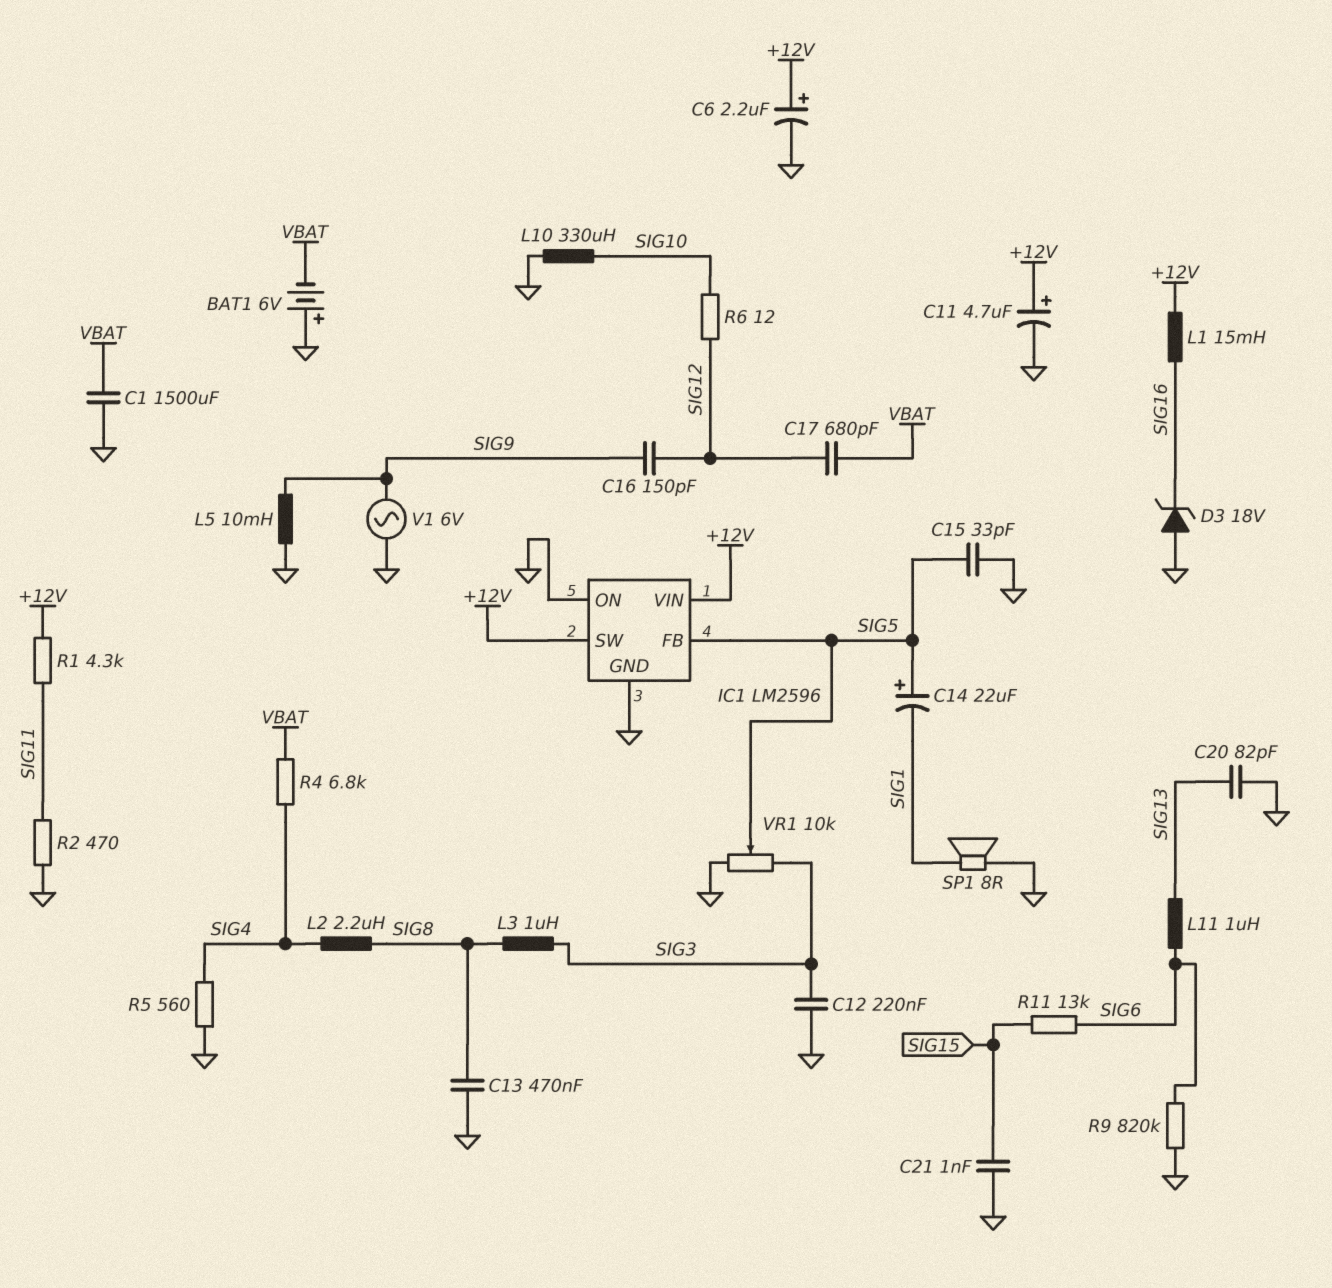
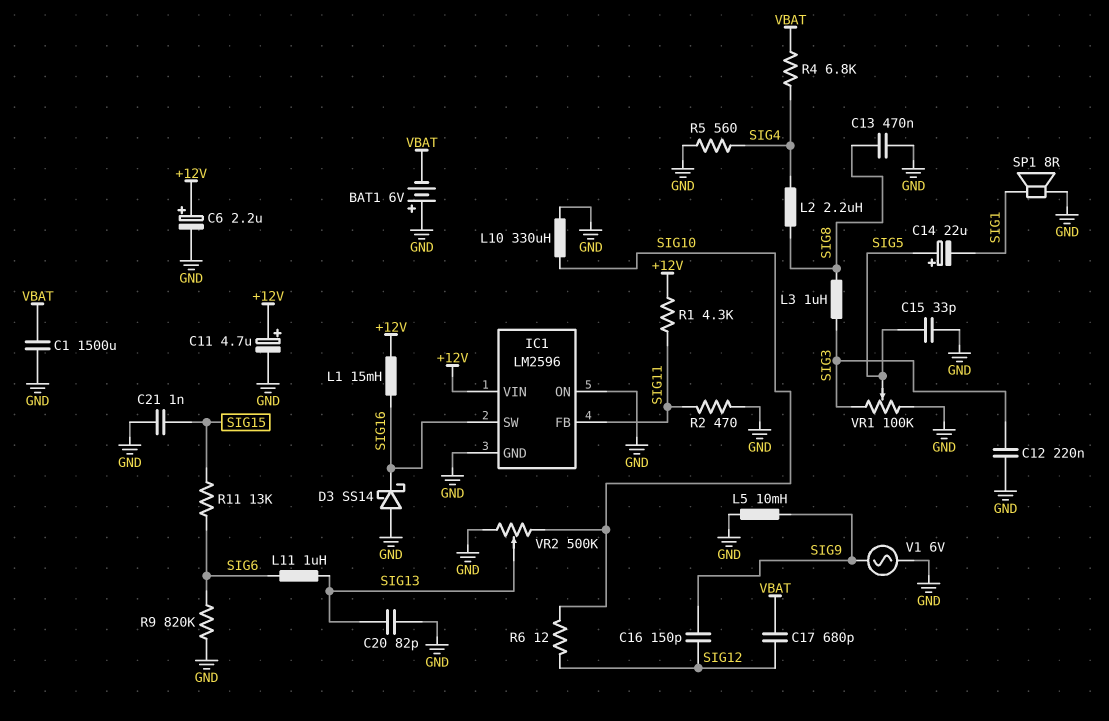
D3: zener 18V (A GND, K SIG16) -> schottky SS14 (A GND, K SIG16)
IC1 pin FB: SIG5 -> SIG11
IC1 pin SW: +12V -> SIG16
VR1: 10k (GND, SIG3, wiper SIG5) -> 100k (GND, SIG3, wiper SIG5)
VR2: none -> 500k (GND, SIG10, wiper SIG13)

